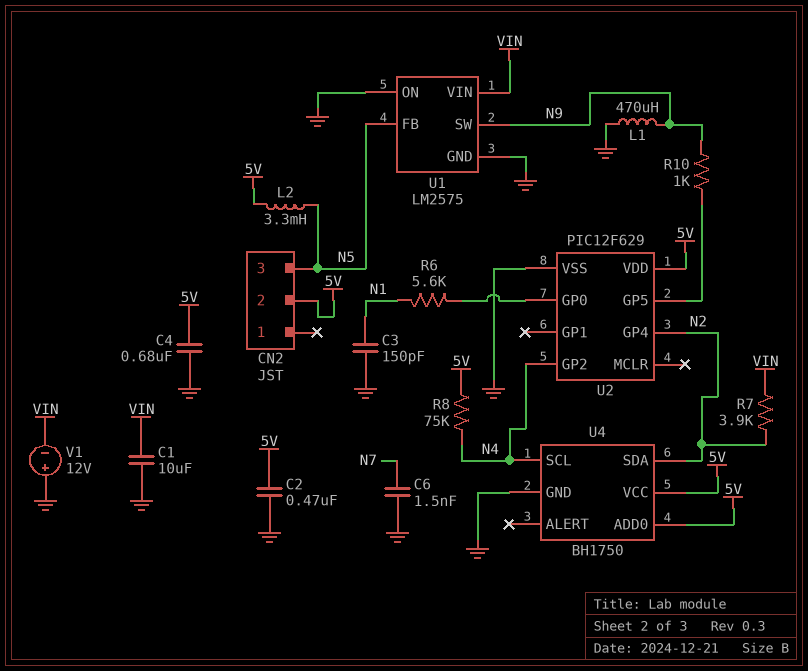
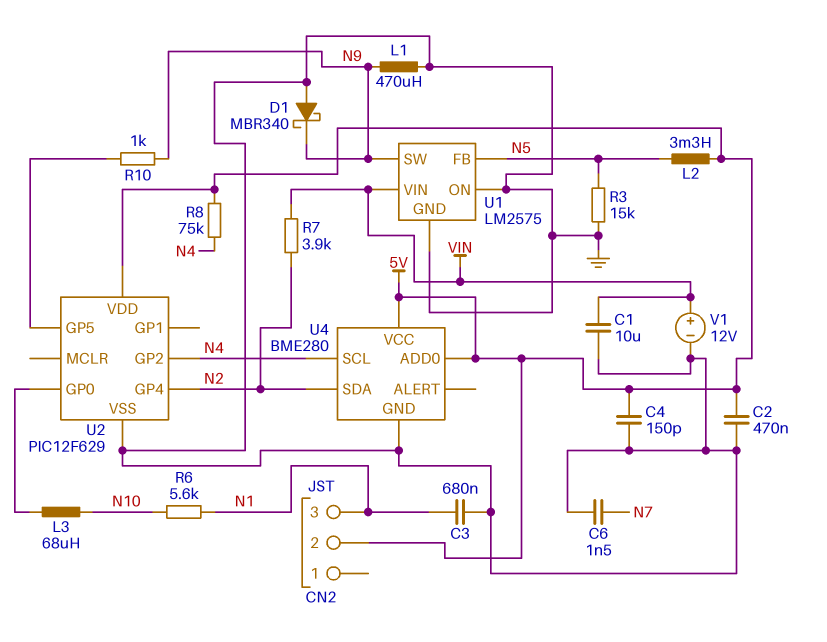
C3: 150pF (GND, N1) -> 680nF (GND, N1)
C4: 680nF (5V, GND) -> 150pF (5V, GND)
CN2 pin 3: N5 -> N1
D1: none -> schottky MBR340 (A GND, K N9)
L3: none -> 68uH (N10, U2/GP0)
R3: none -> 15k (GND, N5)
R6: 5.6k (N1, U2/GP0) -> 5.6k (N1, N10)
U4: BH1750 -> BME280
V1: 12V (plus GND, minus VIN) -> 12V (plus VIN, minus GND)

